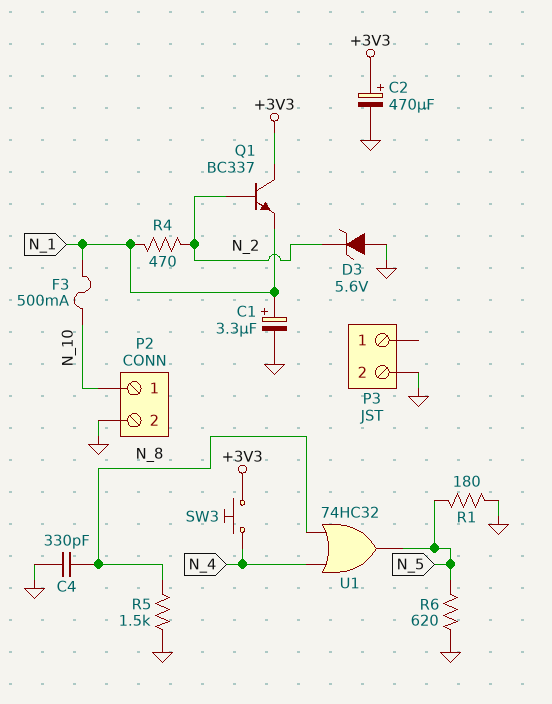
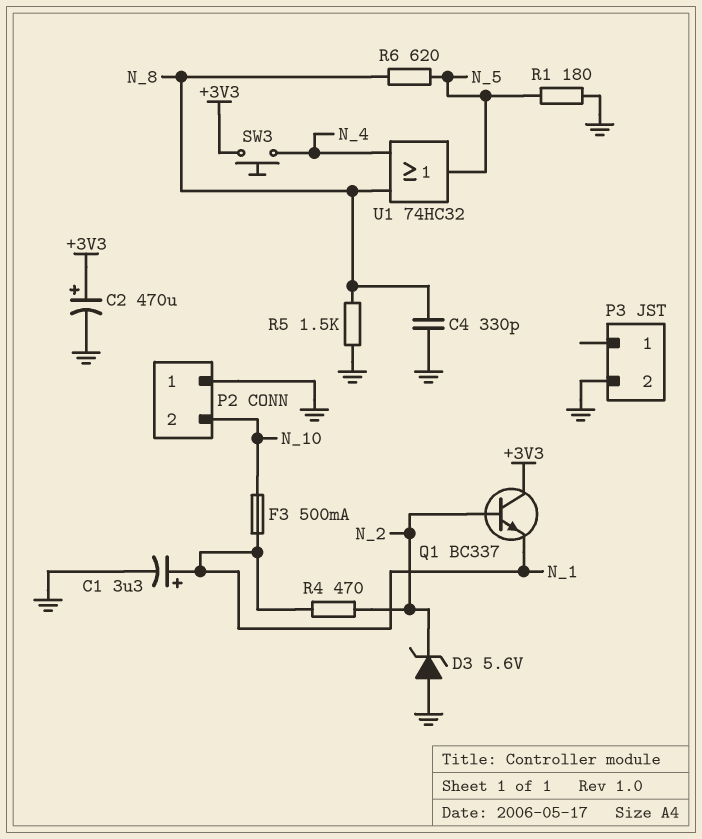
P2 pin 1: N_10 -> GND
P2 pin 2: GND -> N_10
R6: 620 (GND, N_5) -> 620 (N_5, N_8)

